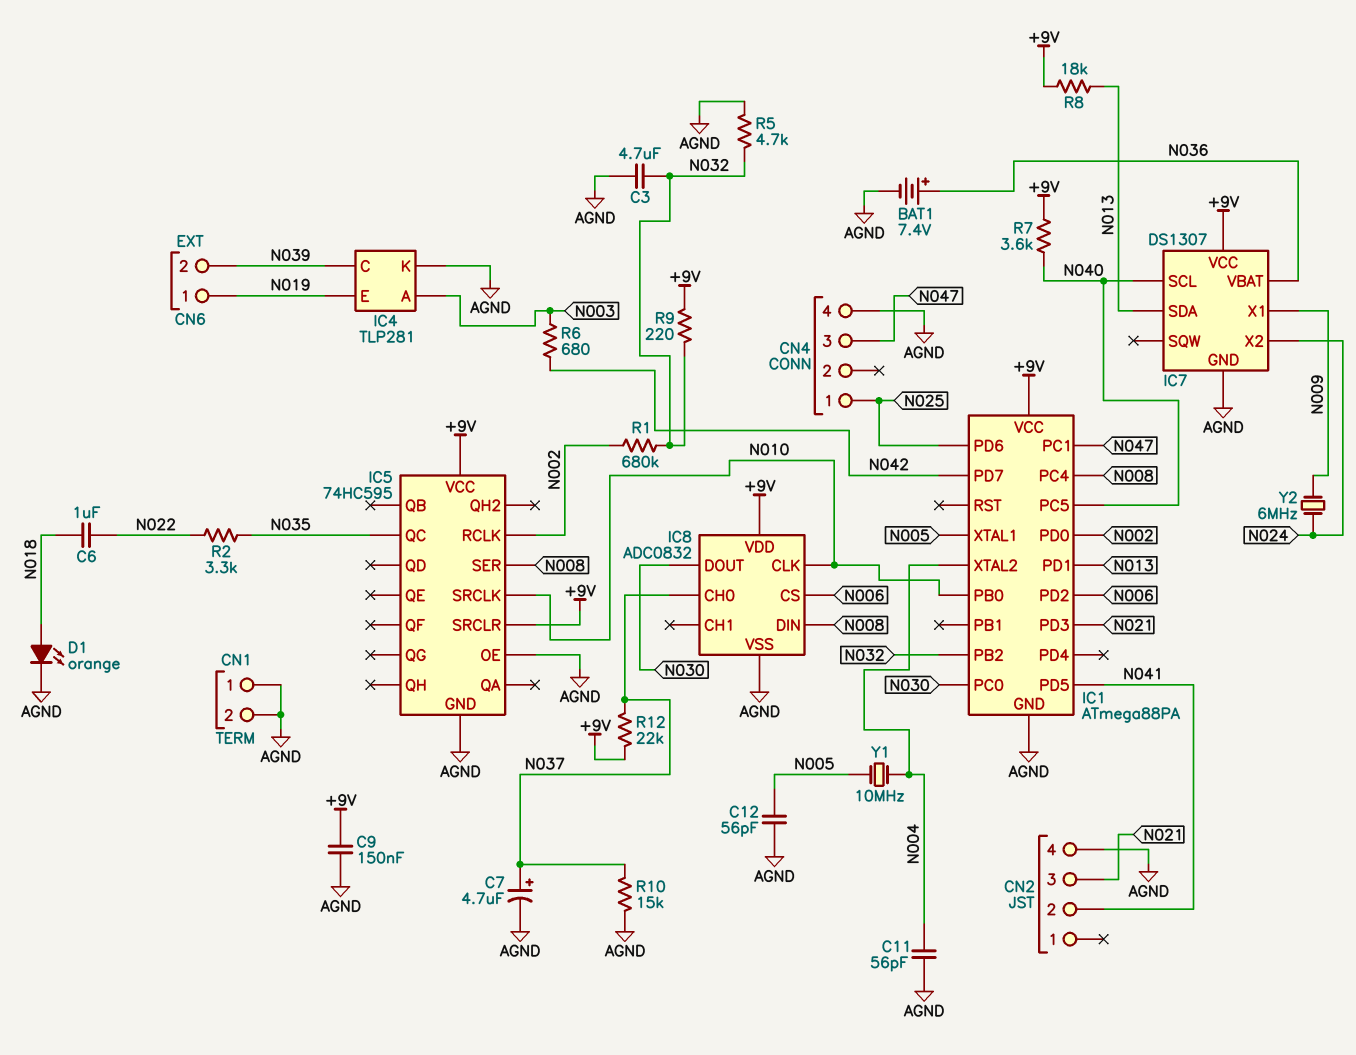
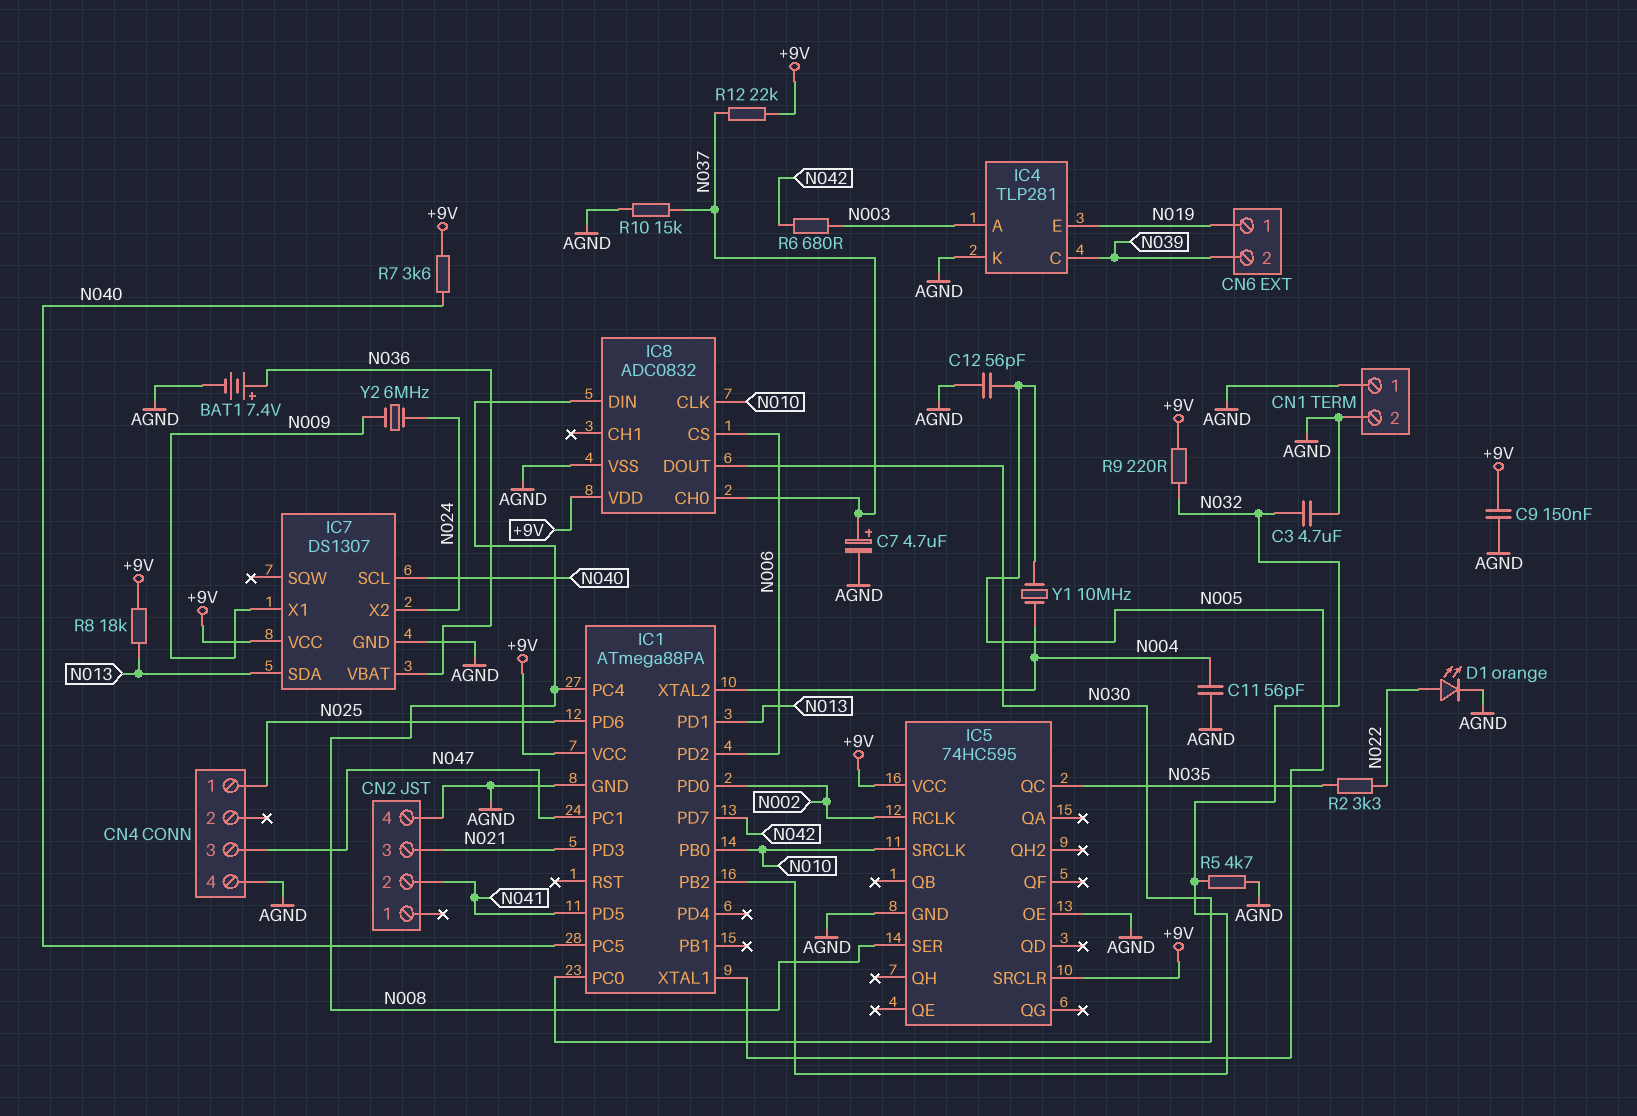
C6: 1uF (N018, N022) -> none
D1: LED orange (A N018, K AGND) -> LED orange (A N022, K AGND)
R1: 680k (N002, N032) -> none

